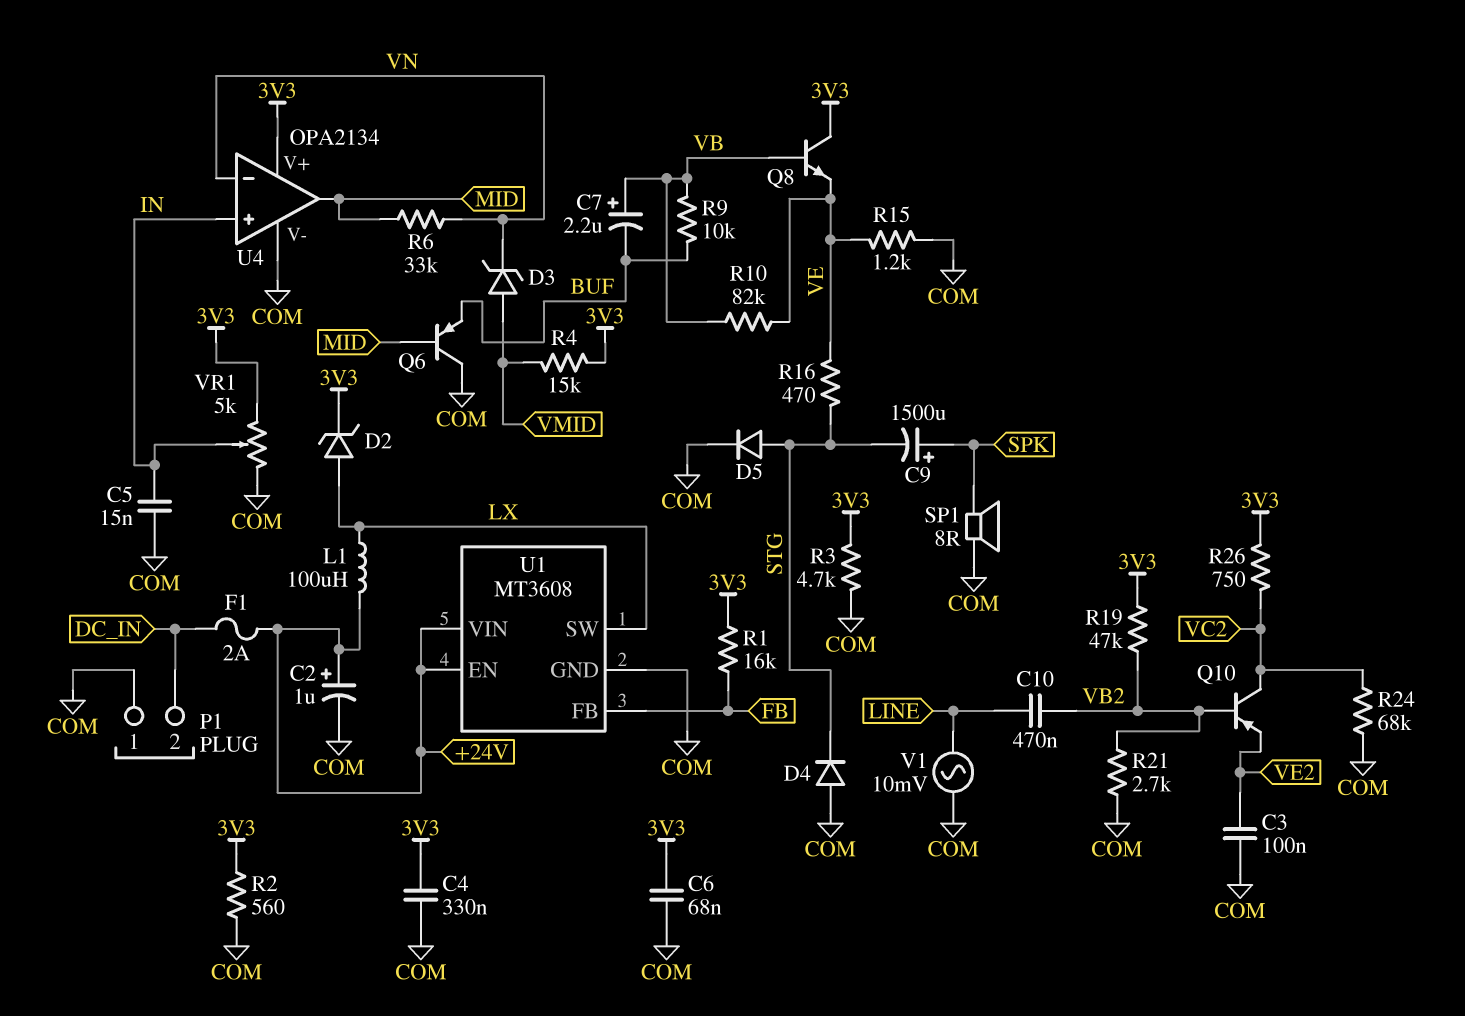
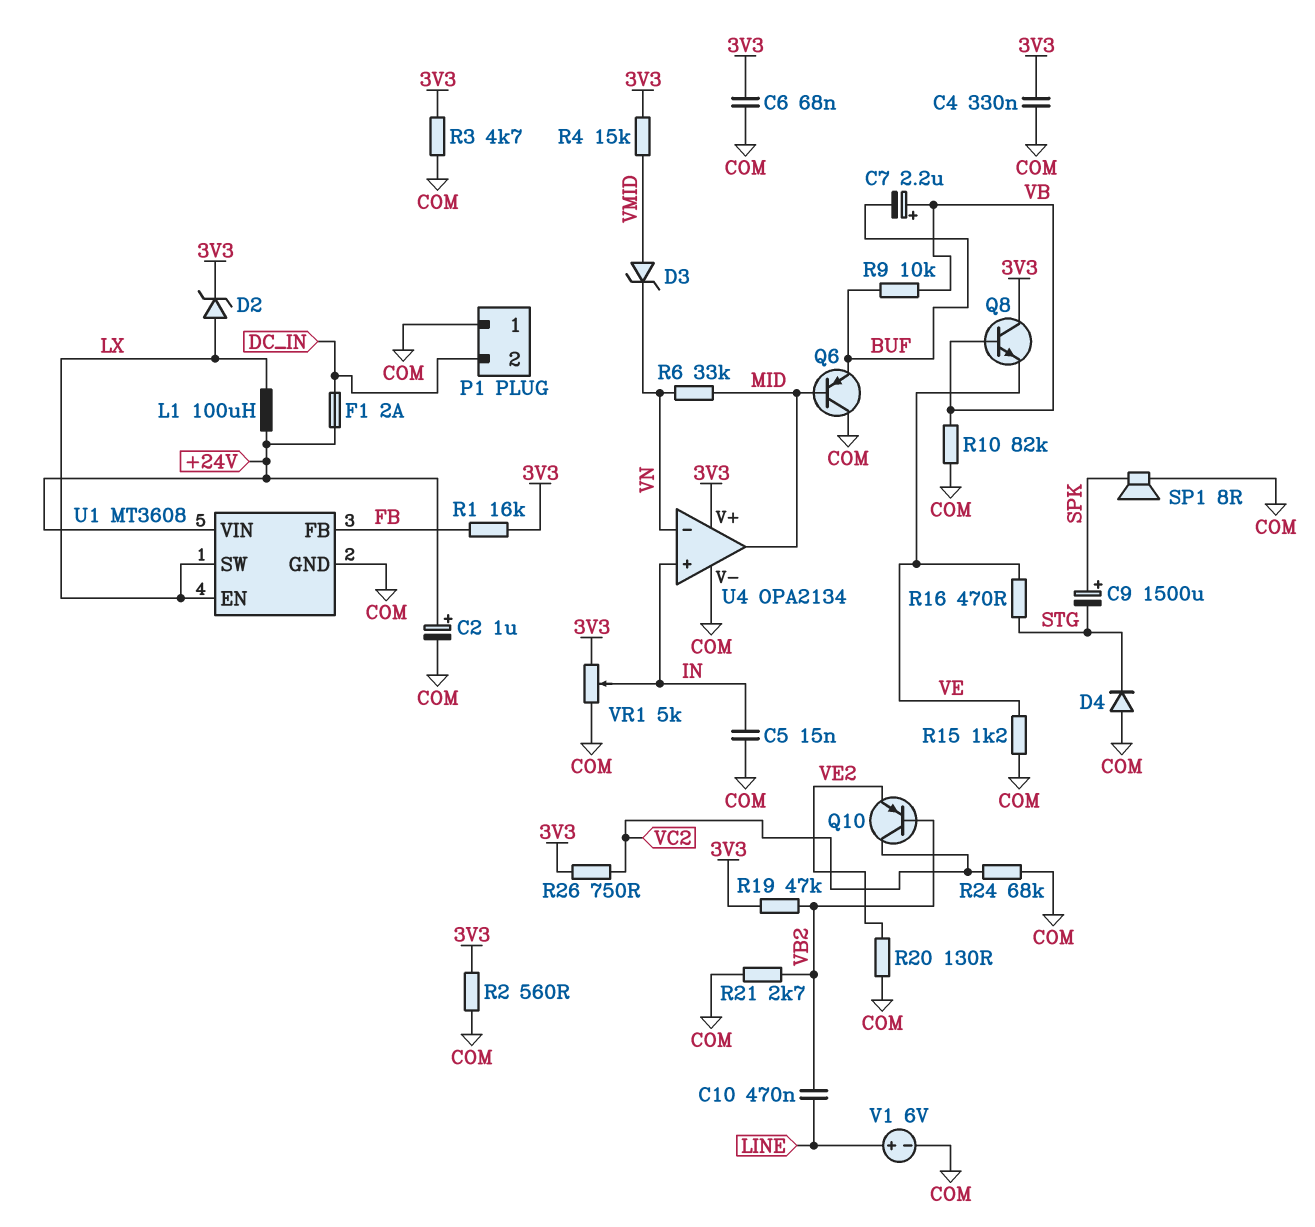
C3: 100nF (COM, VE2) -> none
D5: diode (A STG, K COM) -> none
R10: 82k (VB, VE) -> 82k (COM, VB)
R20: none -> 130 (COM, VE2)
U1 pin EN: +24V -> LX
V1: AC 10mV (COM, LINE) -> 6V (plus LINE, minus COM)

